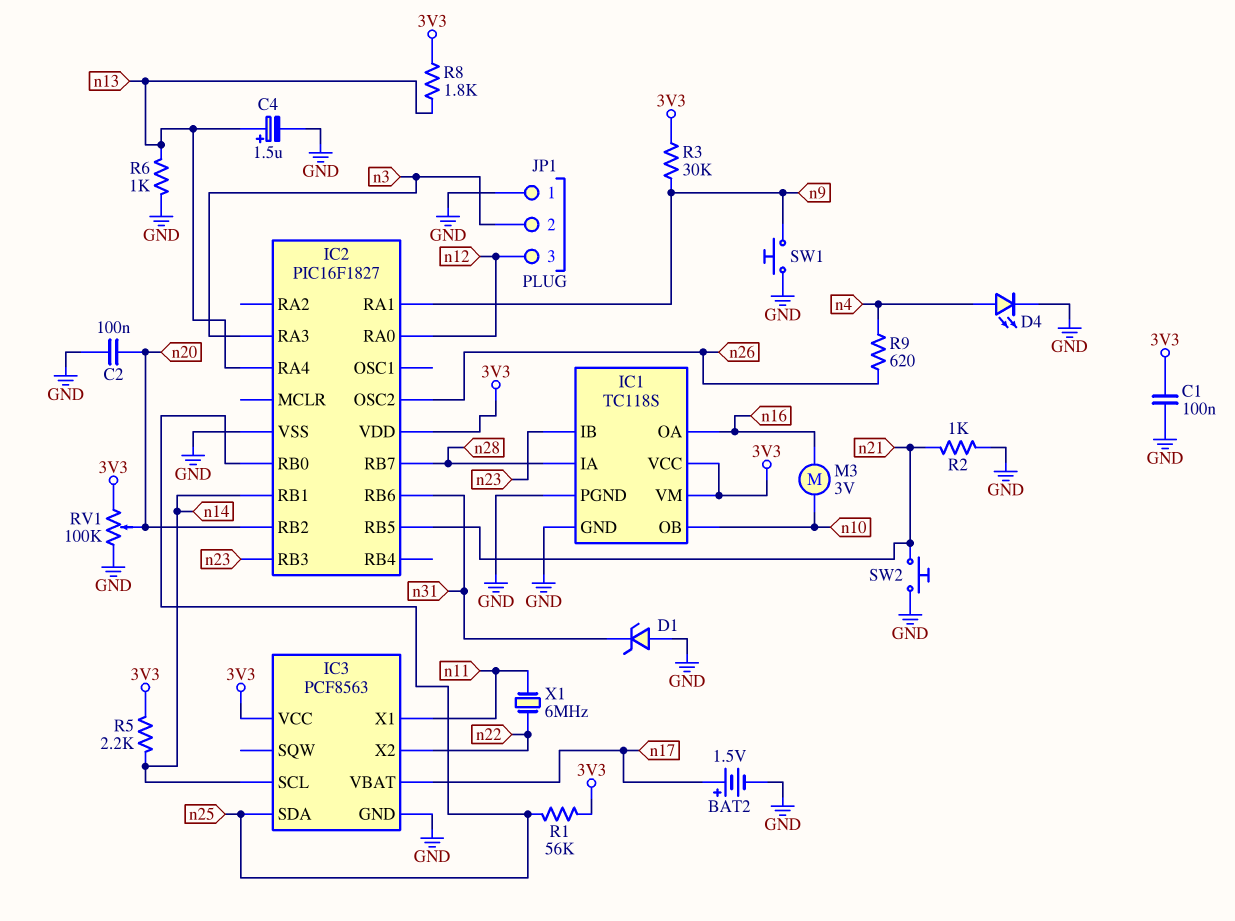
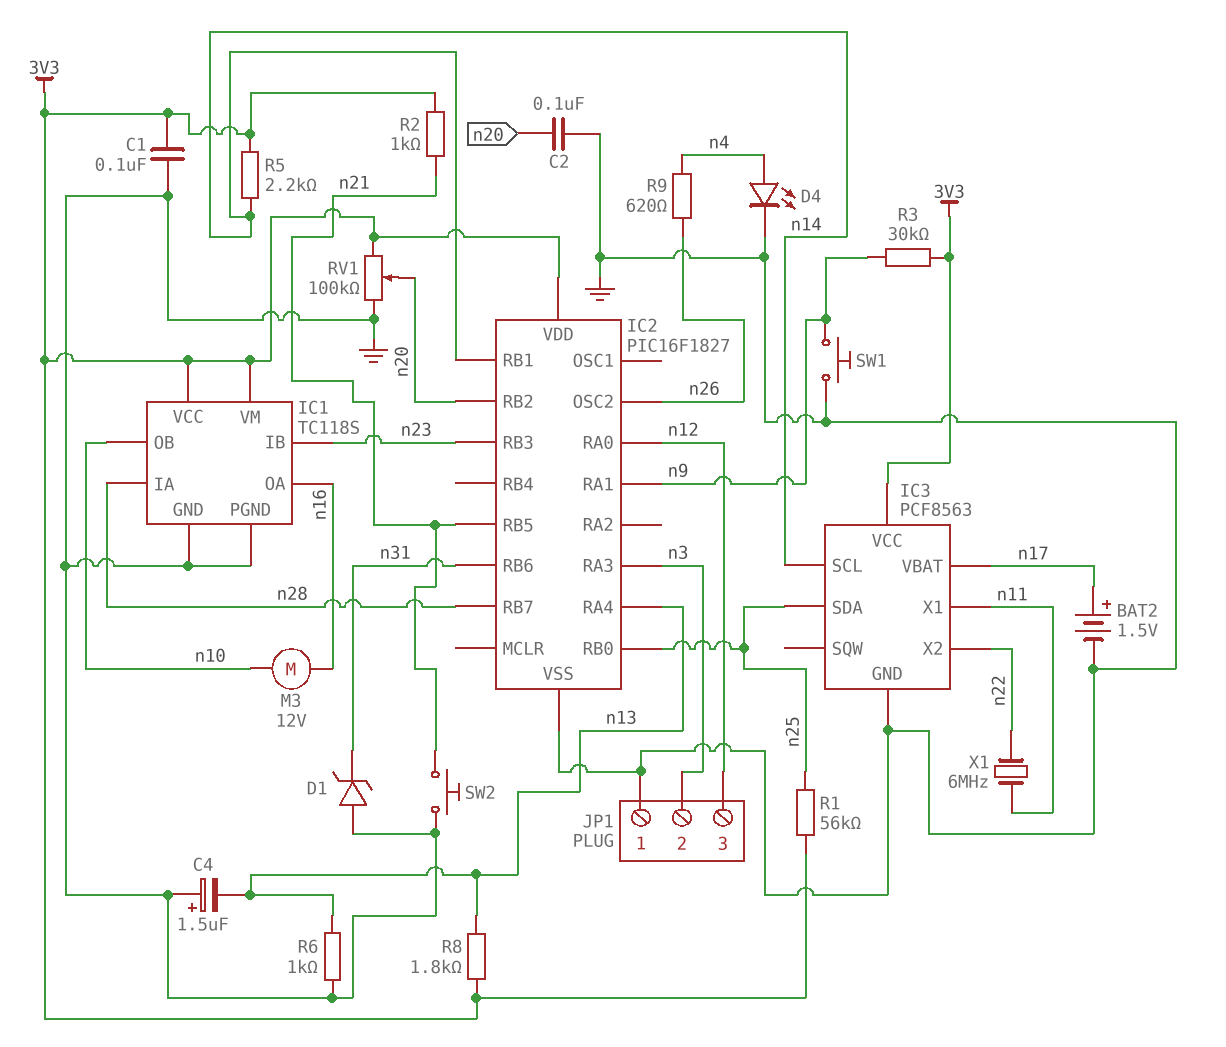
C4: 1.5uF (plus n13, minus GND) -> 1.5uF (plus GND, minus n13)
M3: motor 3V (n10, n16) -> motor 12V (n10, n16)
R2: 1k (GND, n21) -> 1k (3V3, n21)

